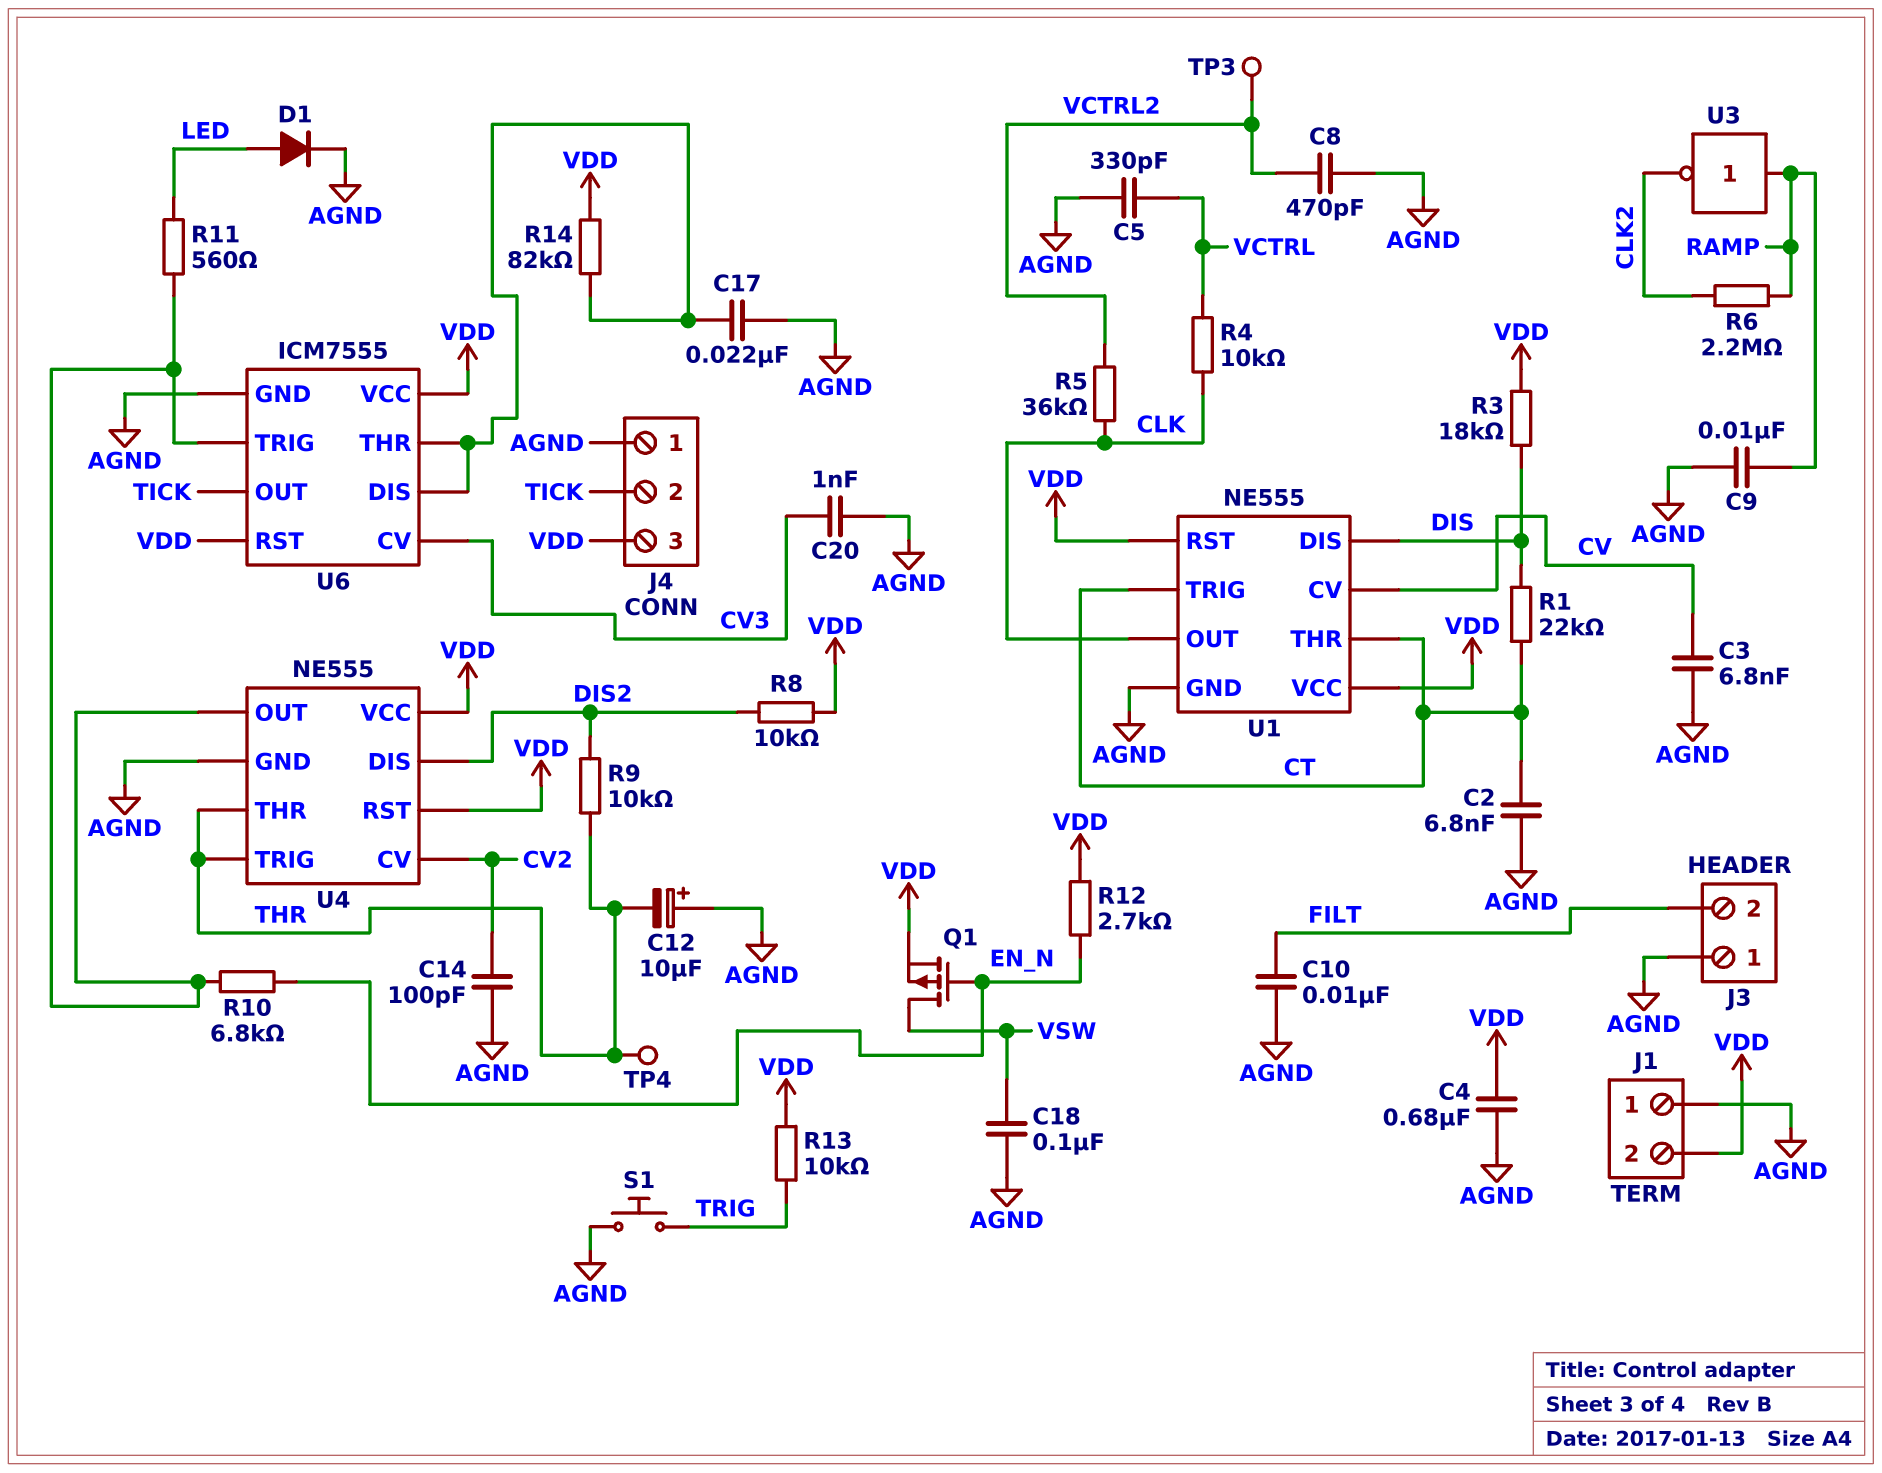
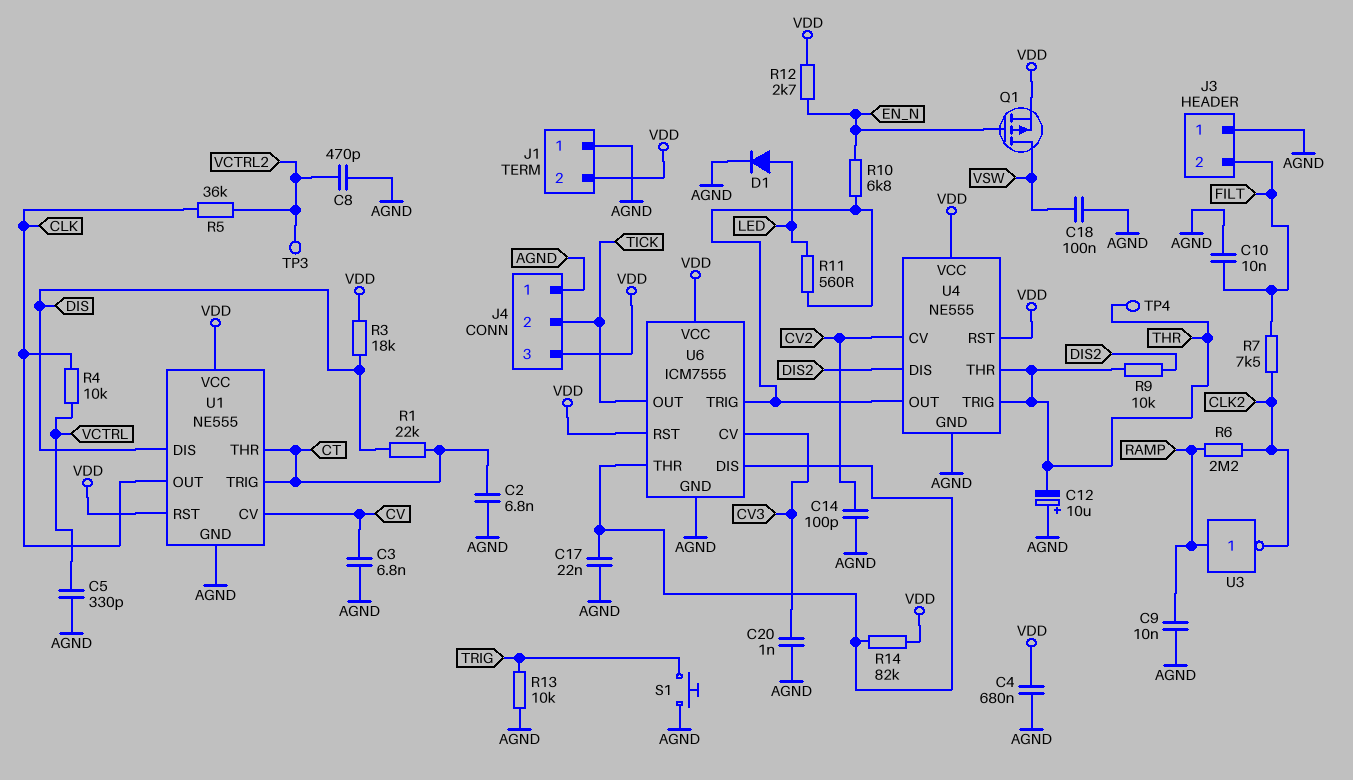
R7: none -> 7.5k (CLK2, FILT)
R8: 10k (DIS2, VDD) -> none
R13: 10k (TRIG, VDD) -> 10k (AGND, TRIG)

